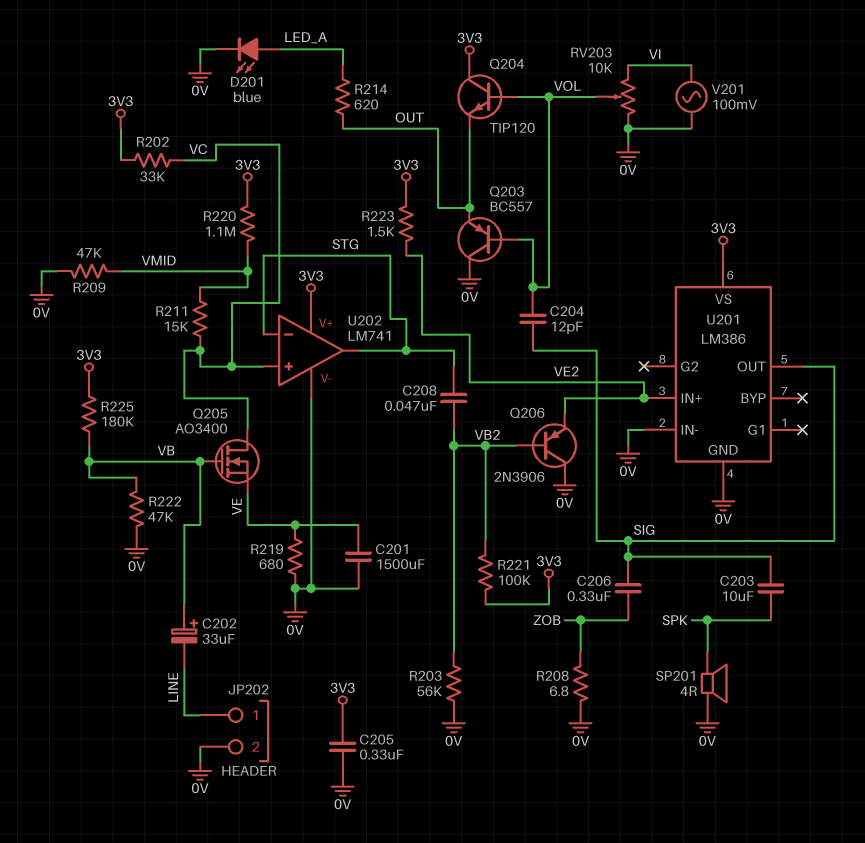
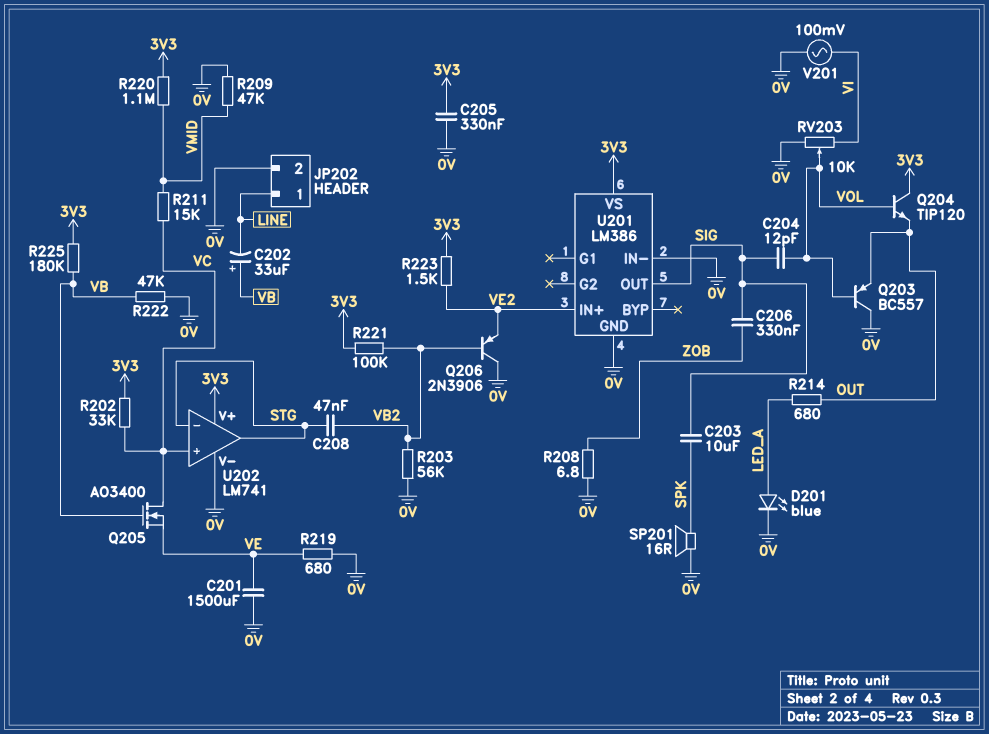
R214: 620 (LED_A, OUT) -> 680 (LED_A, OUT)
SP201: speaker 4R (0V, SPK) -> speaker 16R (0V, SPK)

